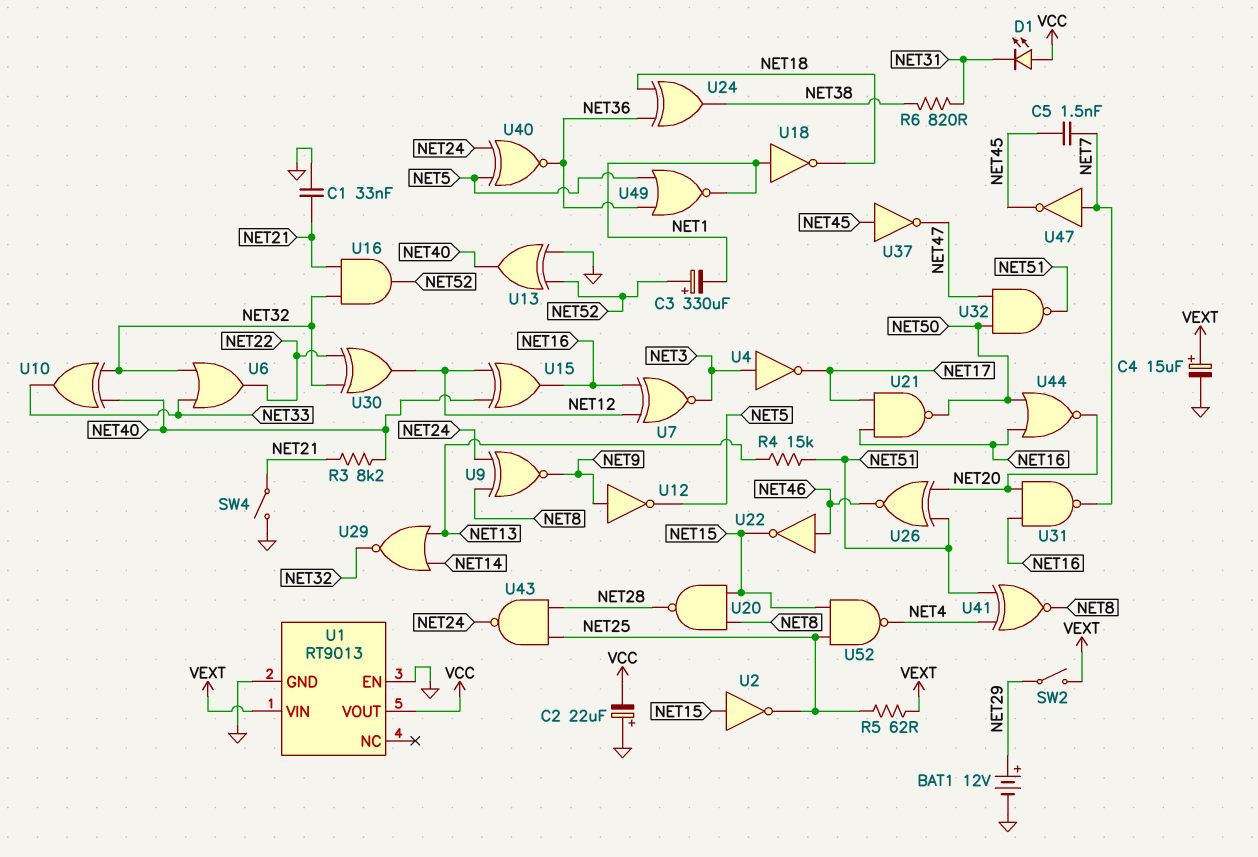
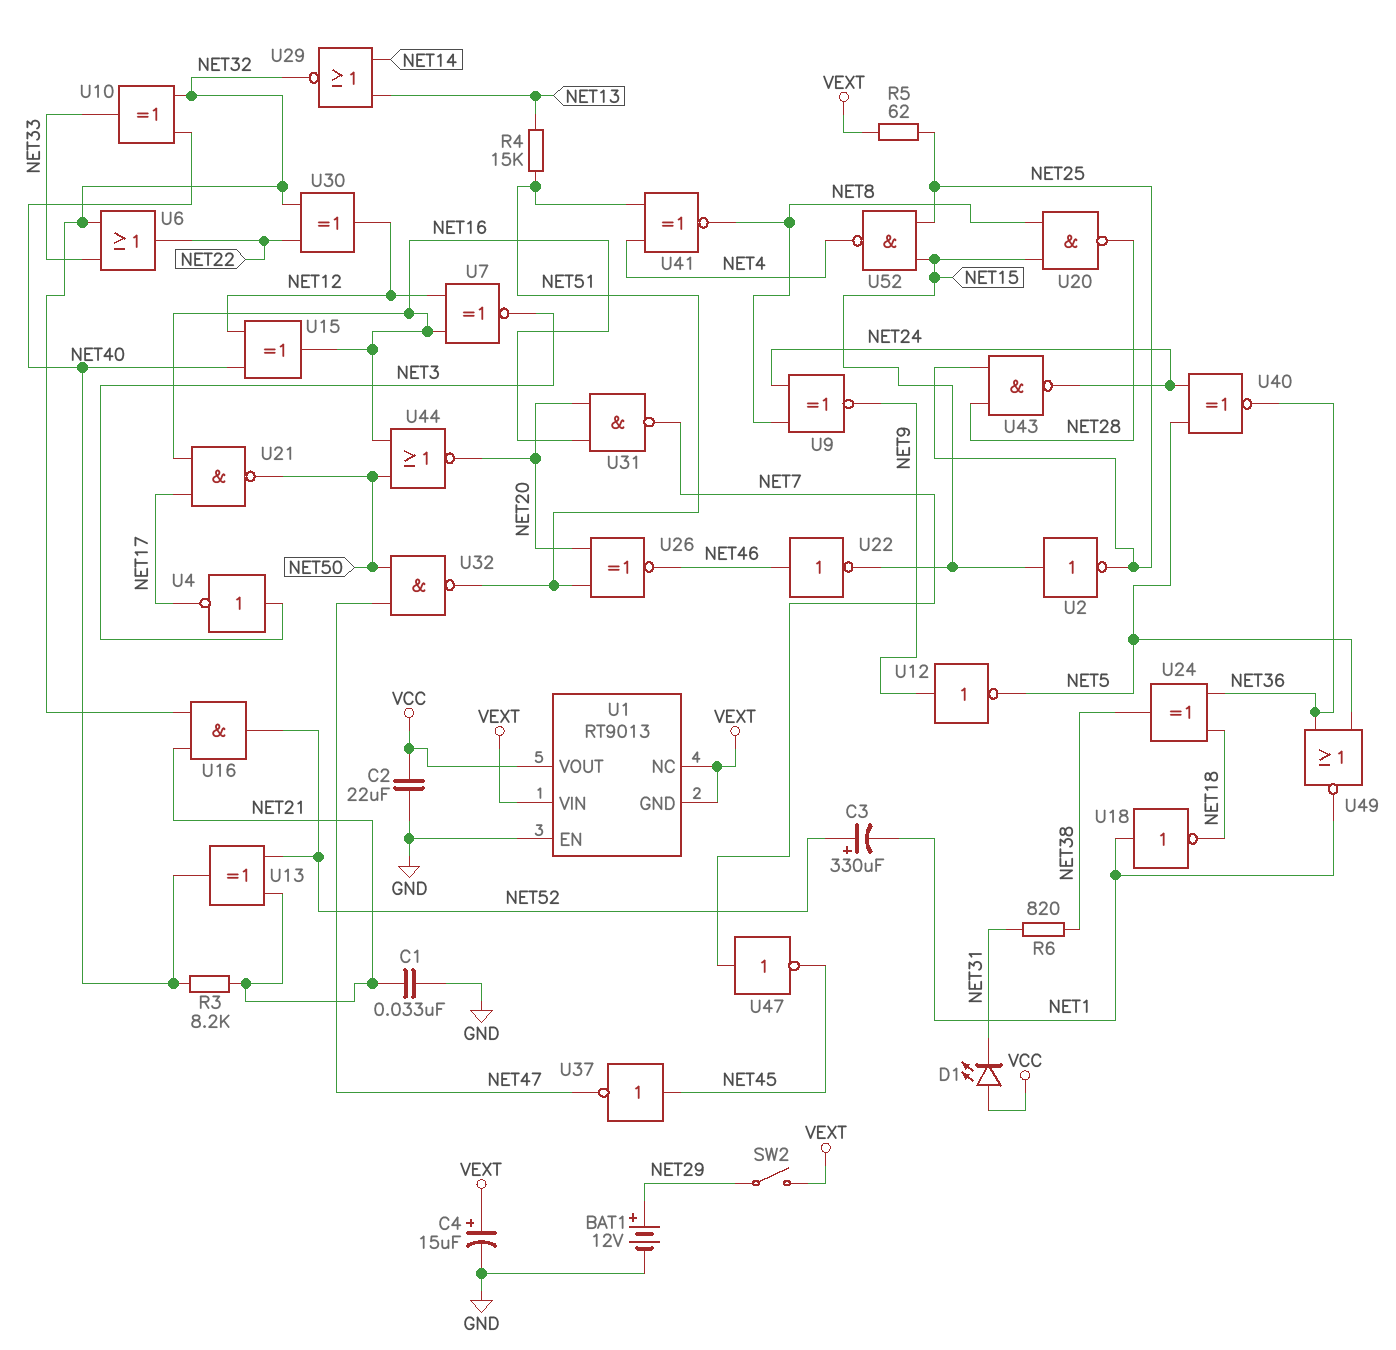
C2: 22uF (plus GND, minus VCC) -> 22uF (GND, VCC)
C5: 1.5nF (NET7, NET45) -> none
SW4: switch (GND, NET21) -> none
U1 pin GND: GND -> VEXT
U1 pin NC: none -> VEXT
U13: XOR (in GND, in NET52, out NET40) -> XOR (in NET21, in NET52, out NET40)

